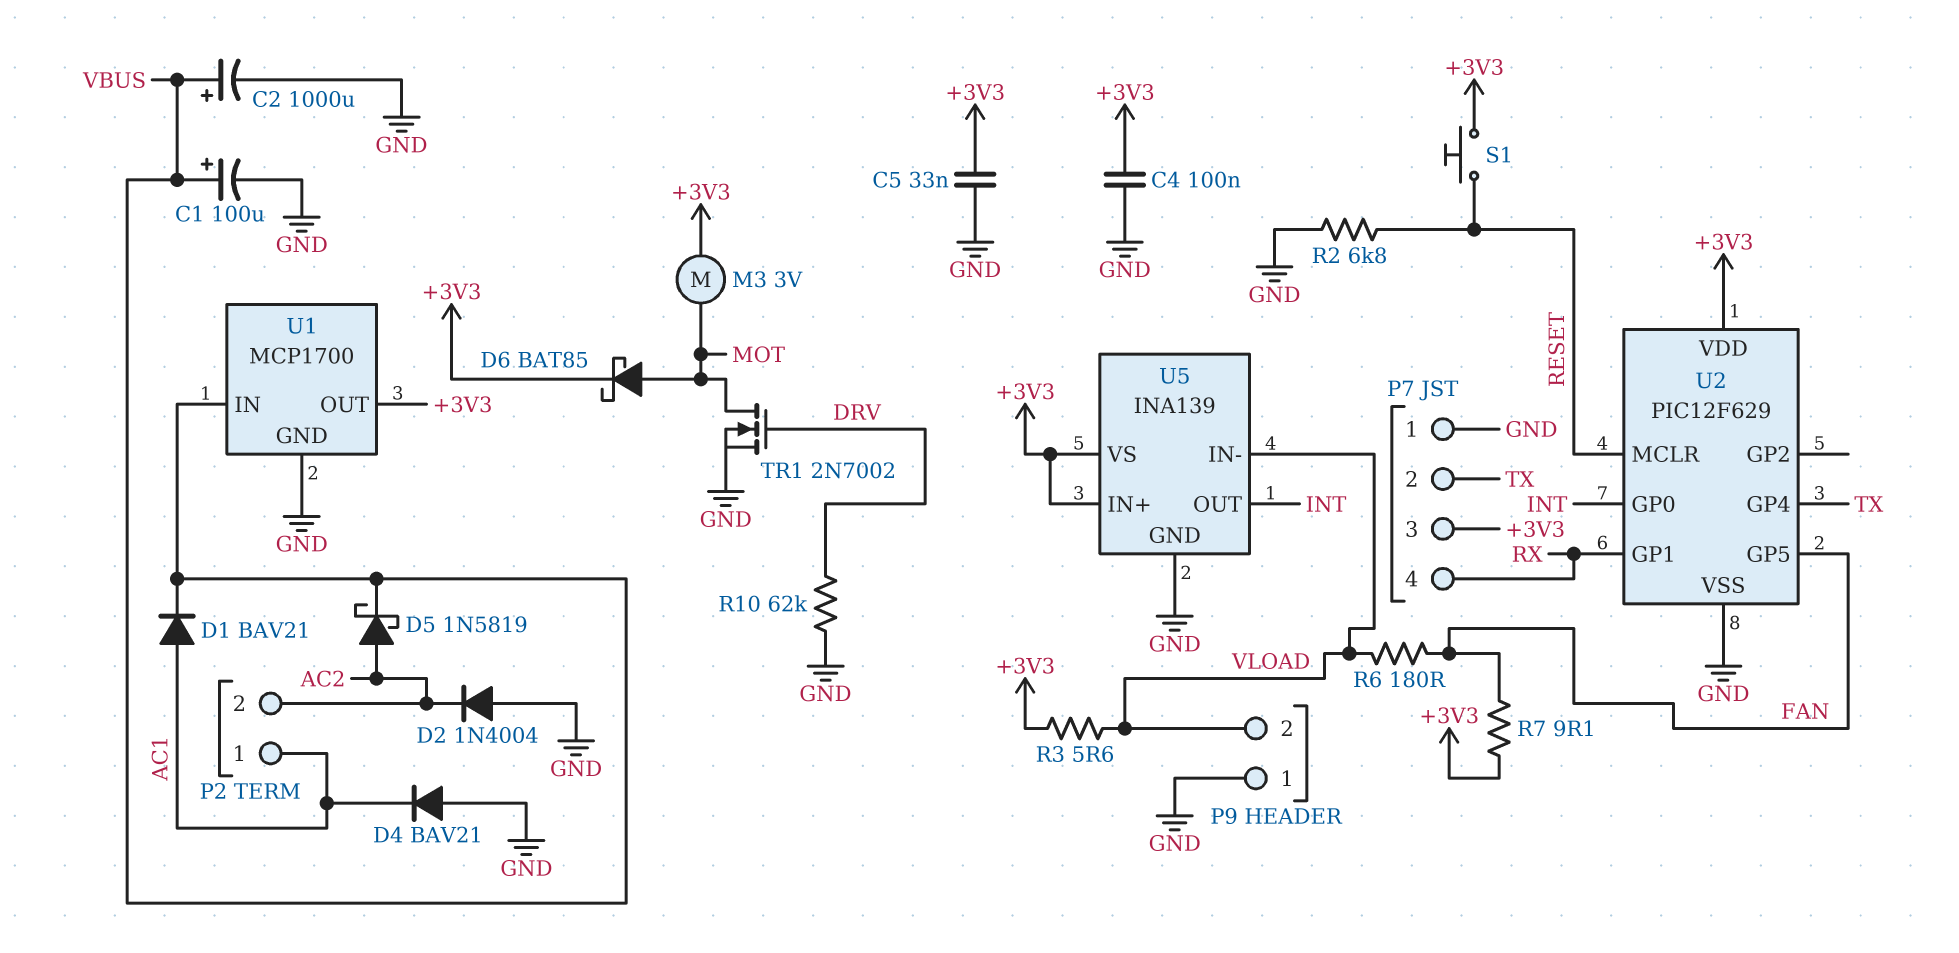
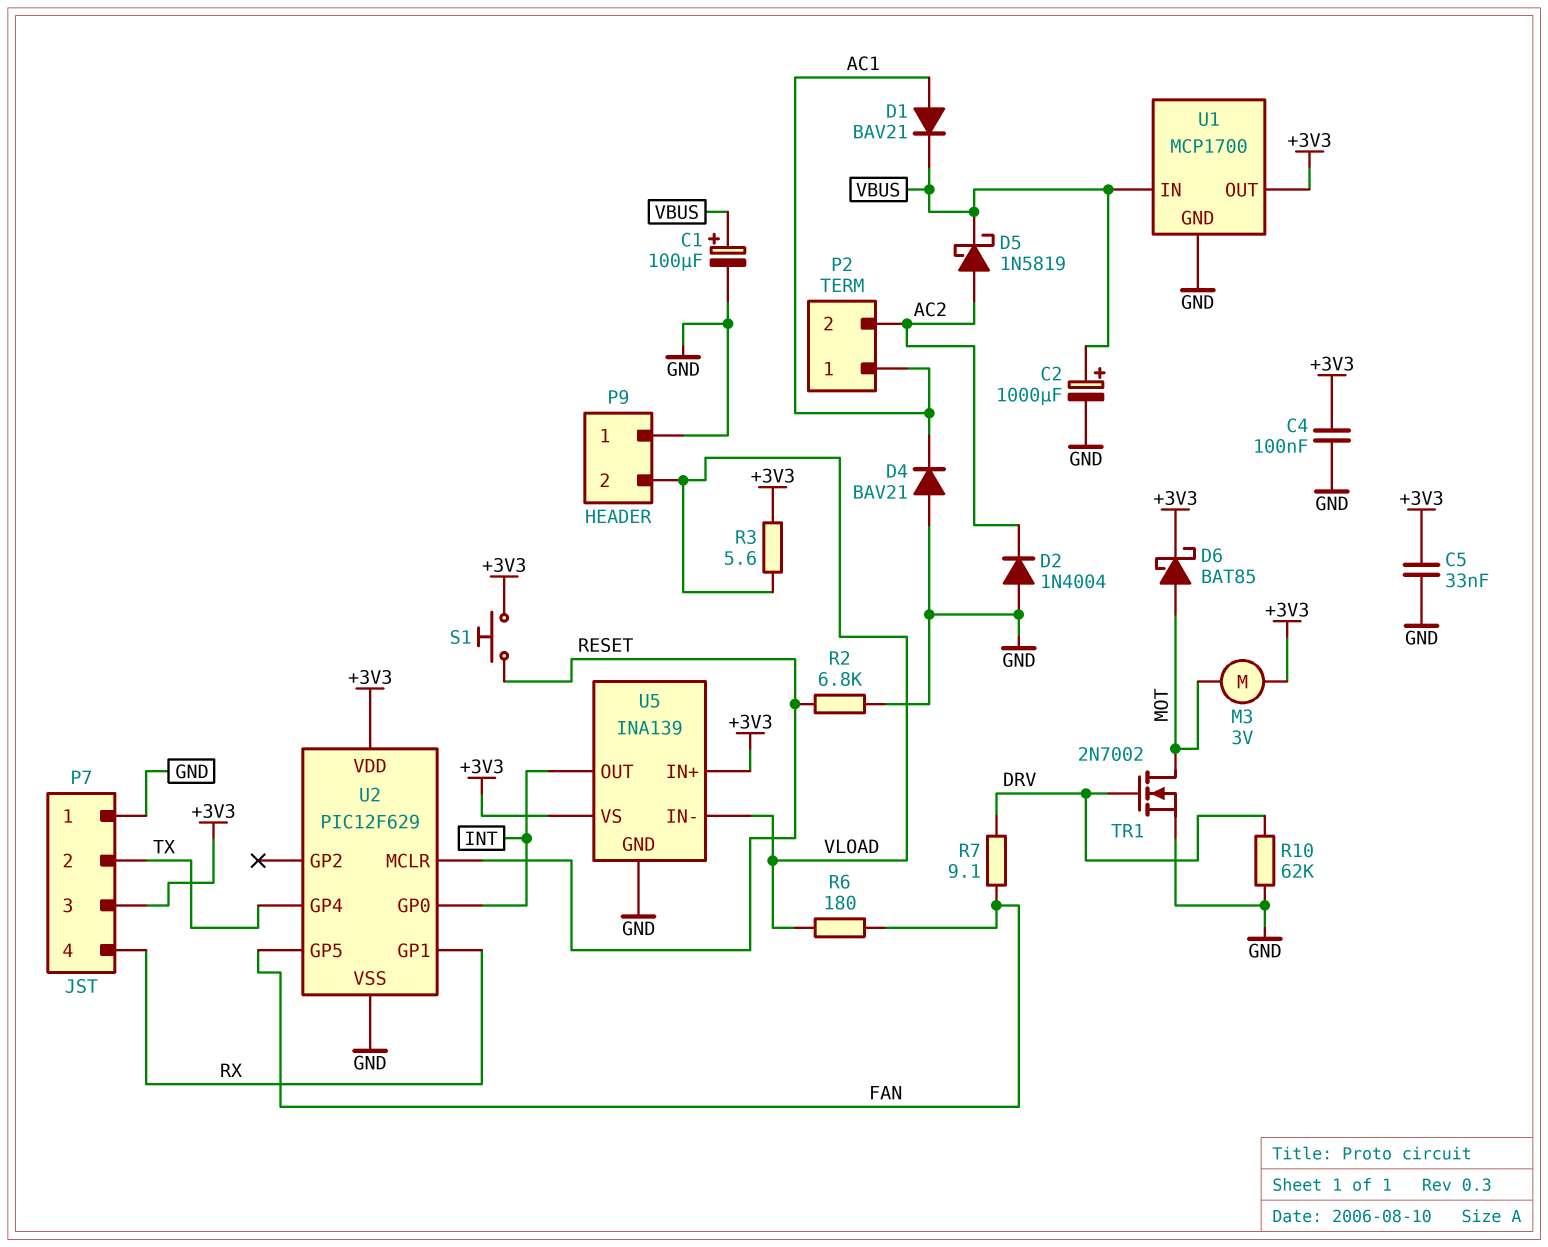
R7: 9.1 (+3V3, FAN) -> 9.1 (DRV, FAN)

